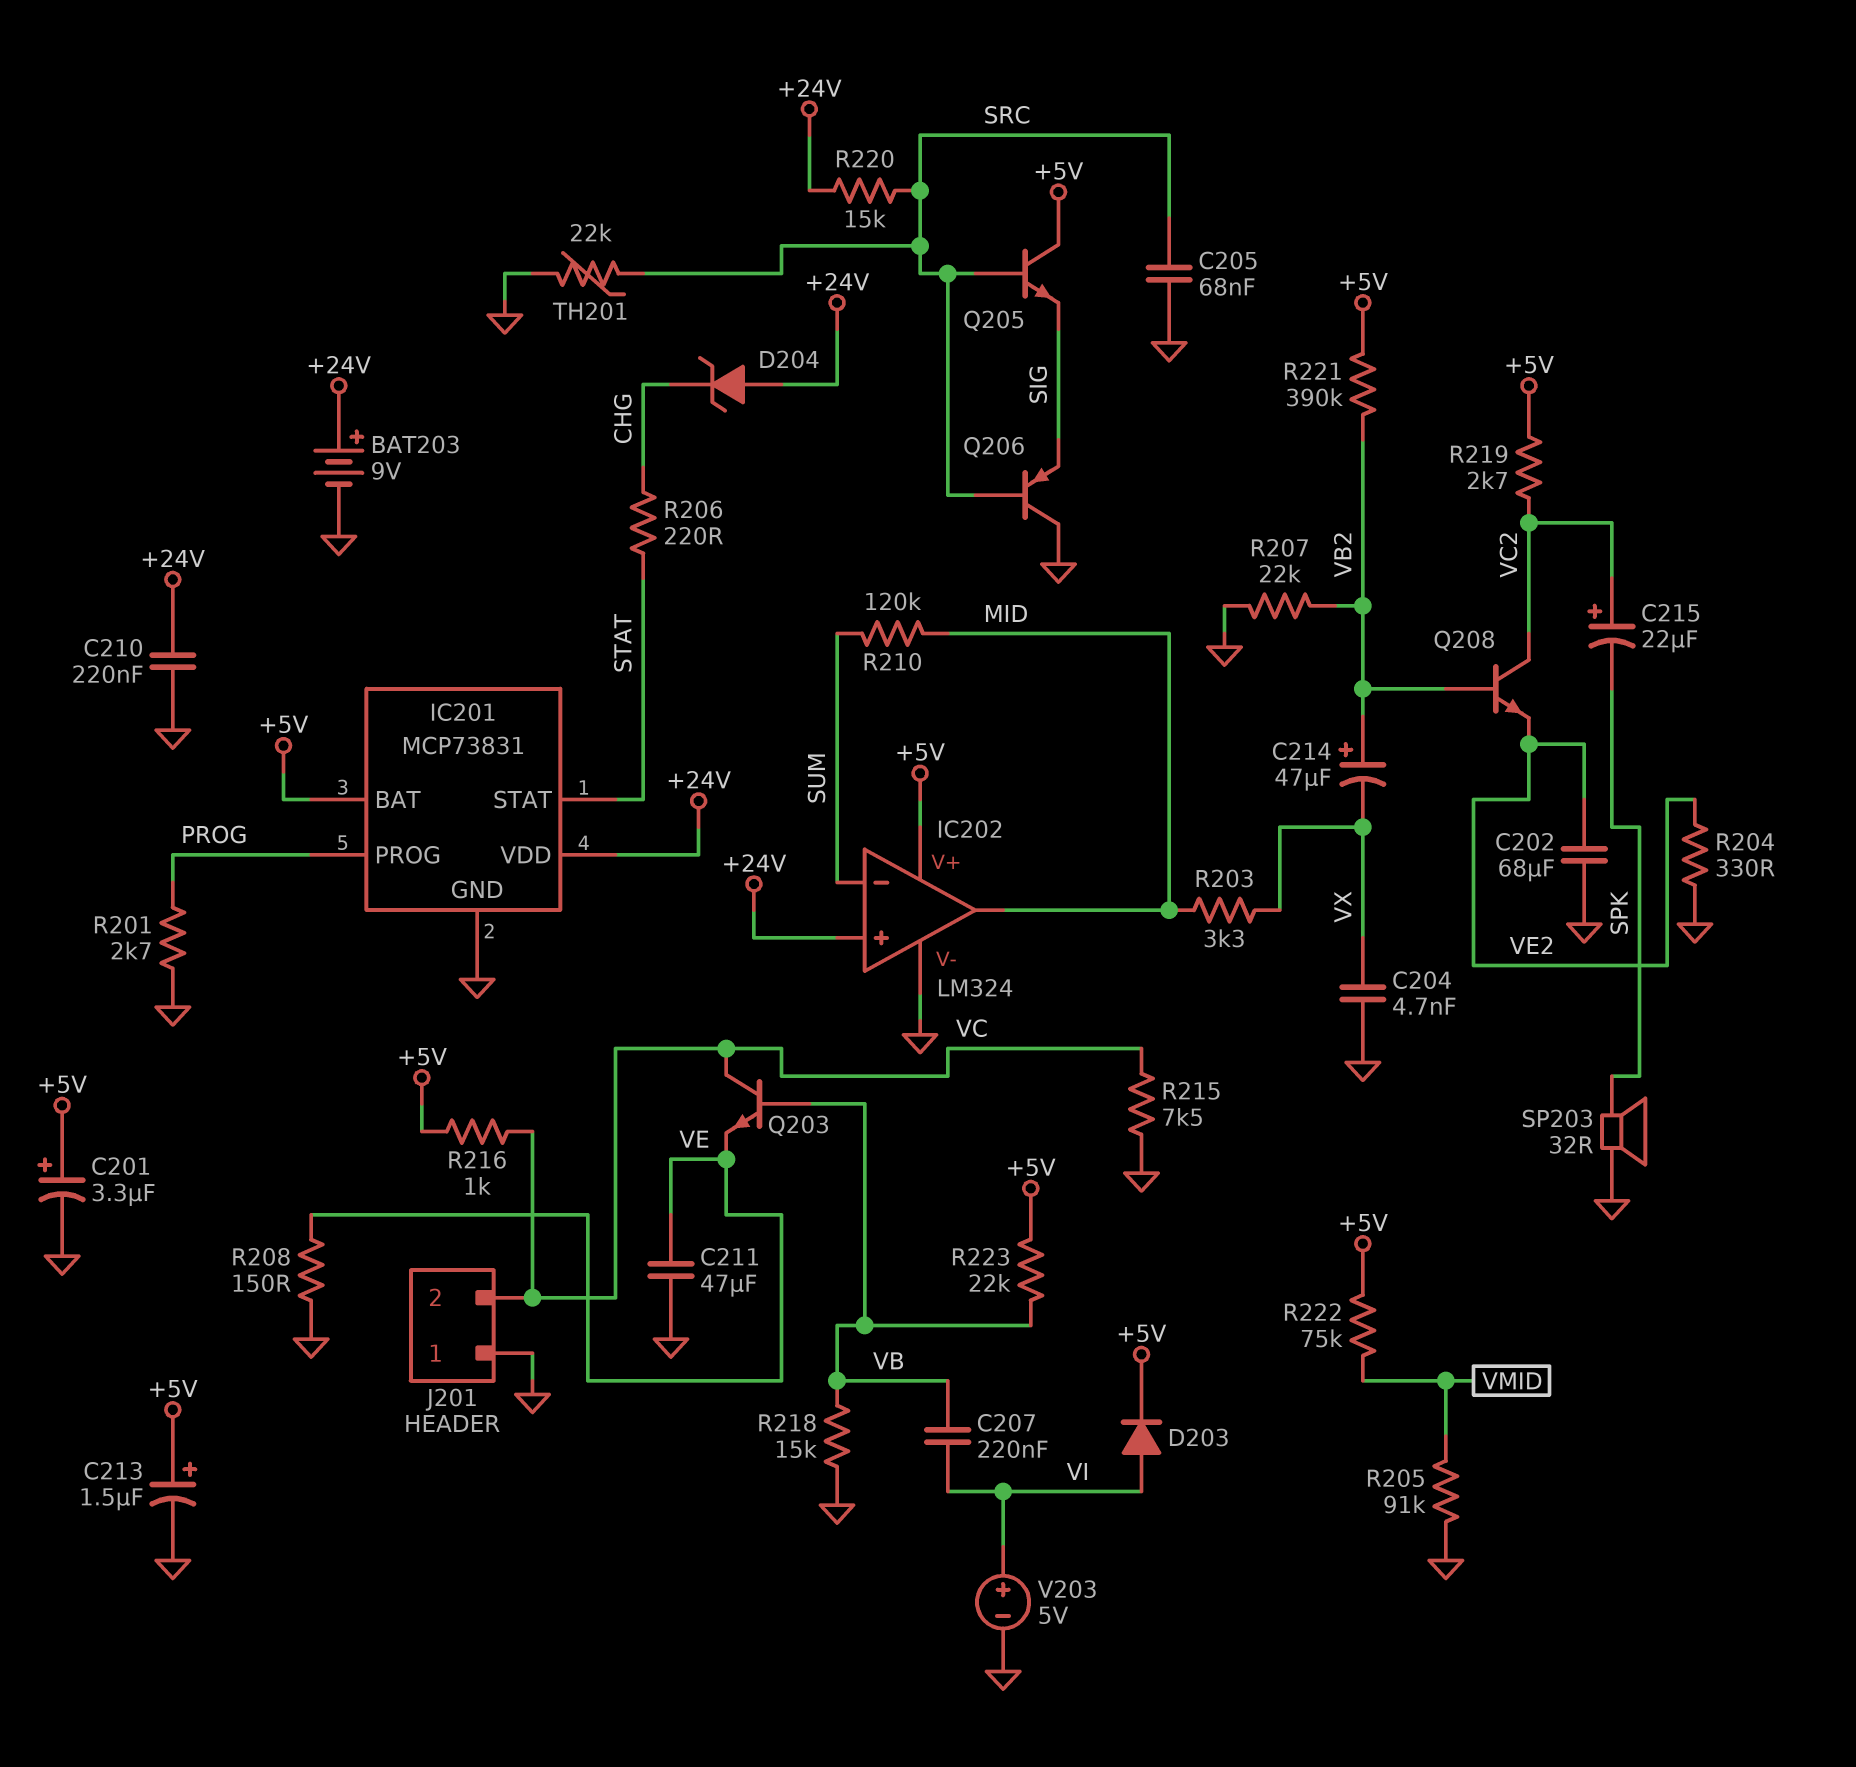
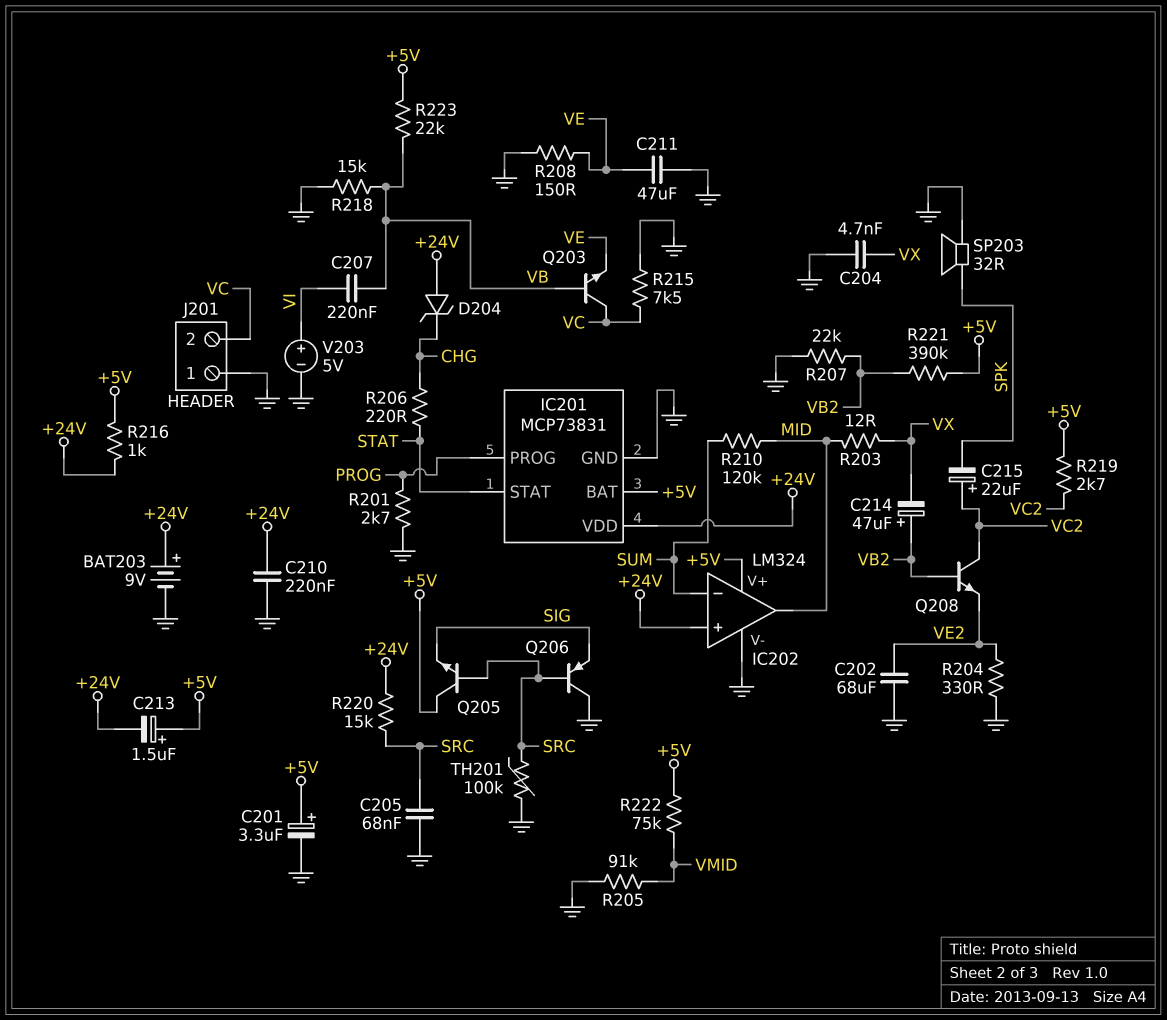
C213: 1.5uF (plus +5V, minus GND) -> 1.5uF (plus +5V, minus +24V)
D203: diode (A VI, K +5V) -> none
R203: 3.3k (MID, VX) -> 12 (MID, VX)
R216: 1k (+5V, VC) -> 1k (+5V, +24V)
TH201: 22k (GND, SRC) -> 100k (GND, SRC)

